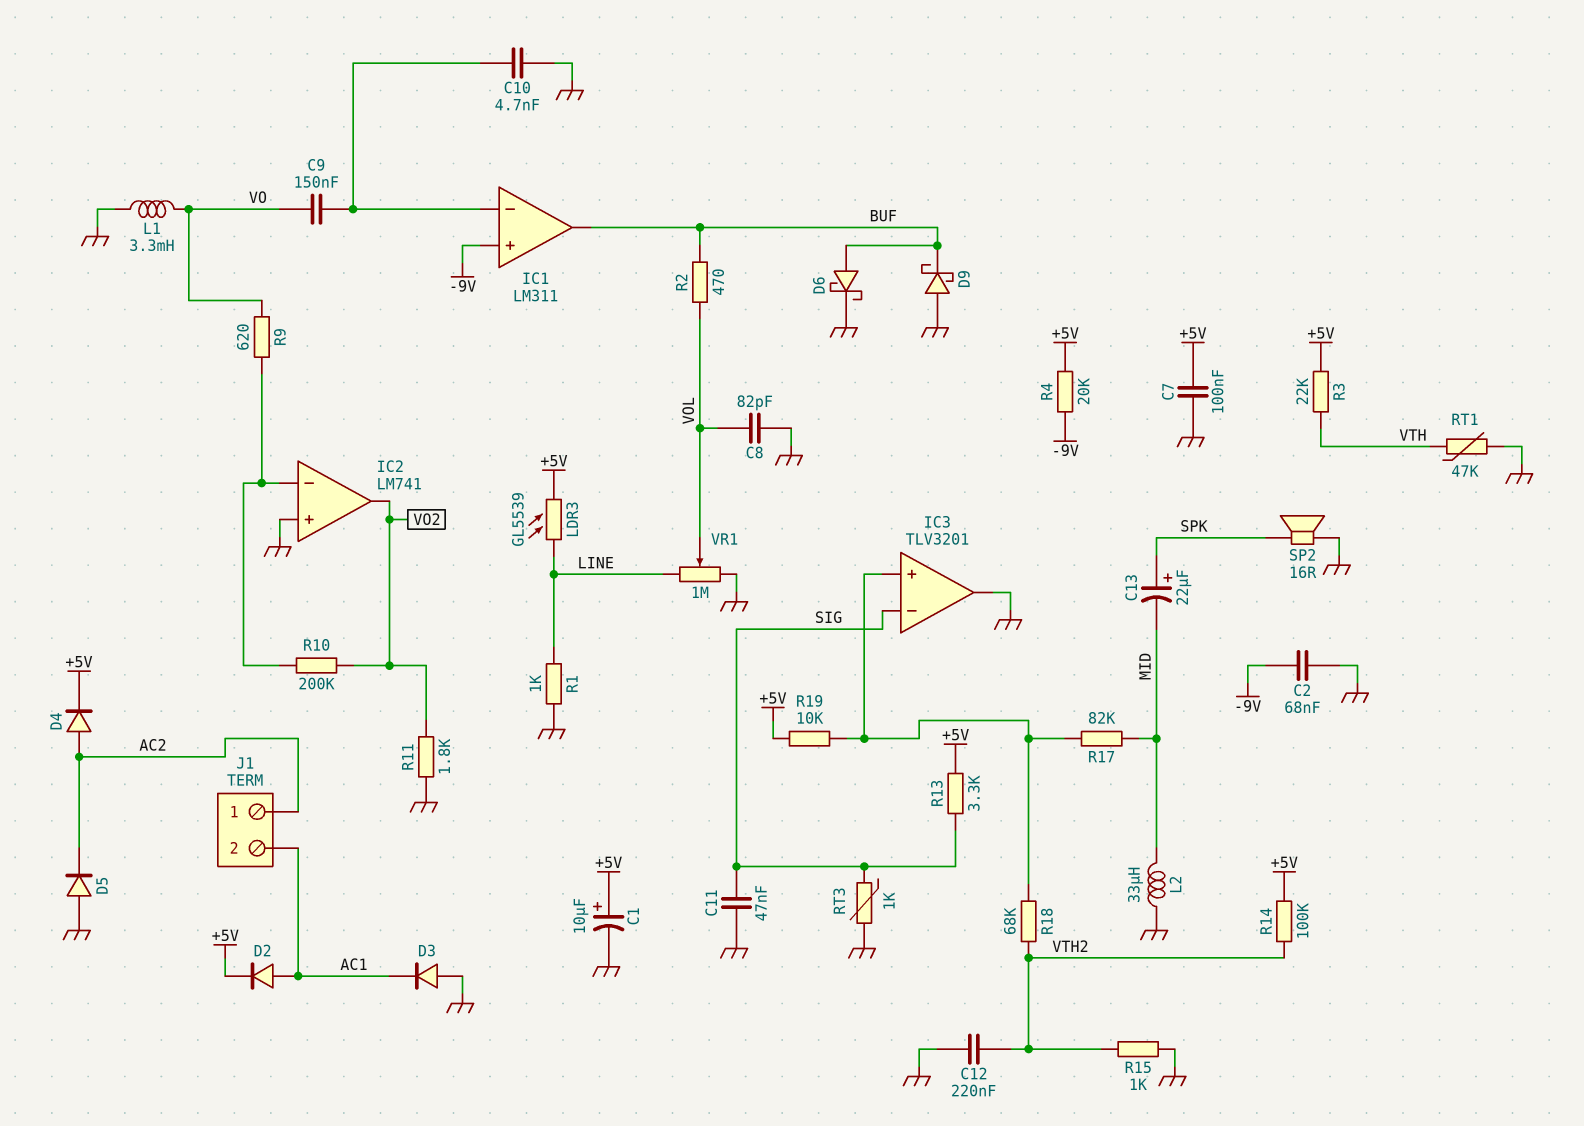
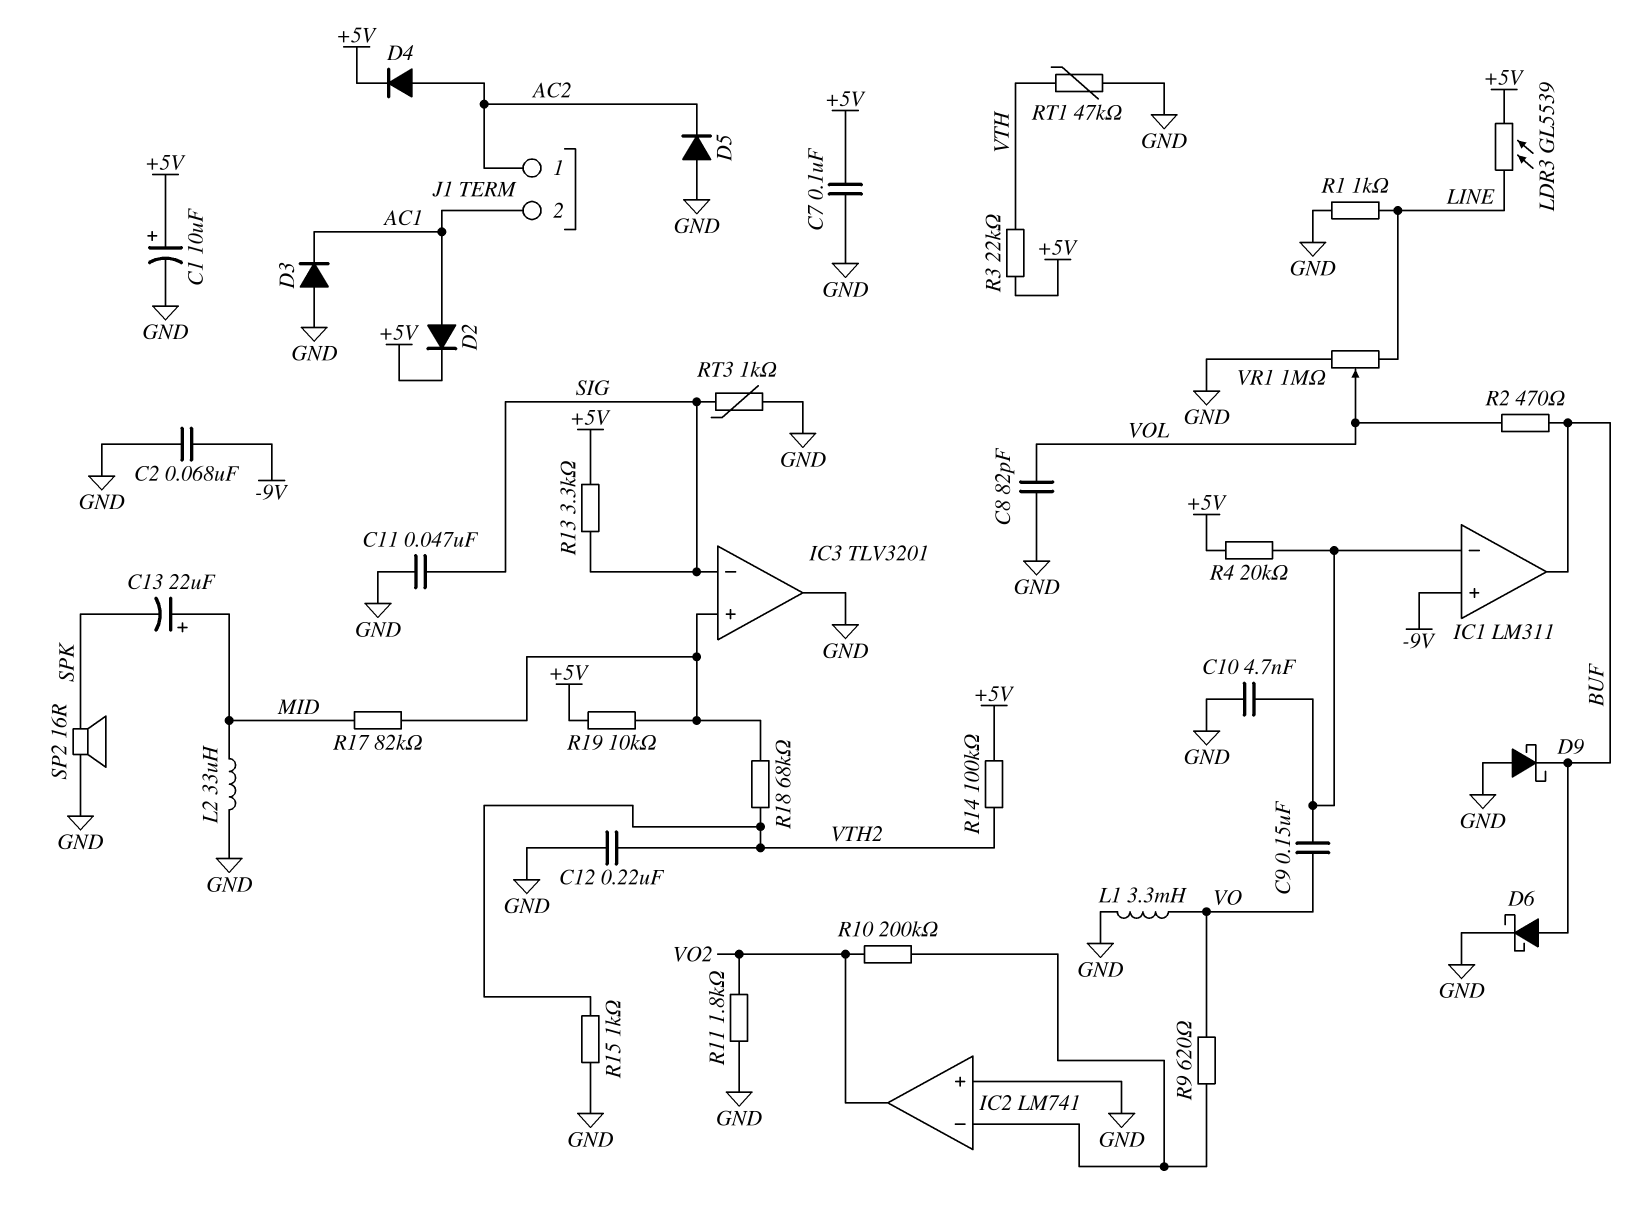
C13: 22uF (plus SPK, minus MID) -> 22uF (plus MID, minus SPK)
R4: 20k (+5V, -9V) -> 20k (+5V, IC1/in-)

